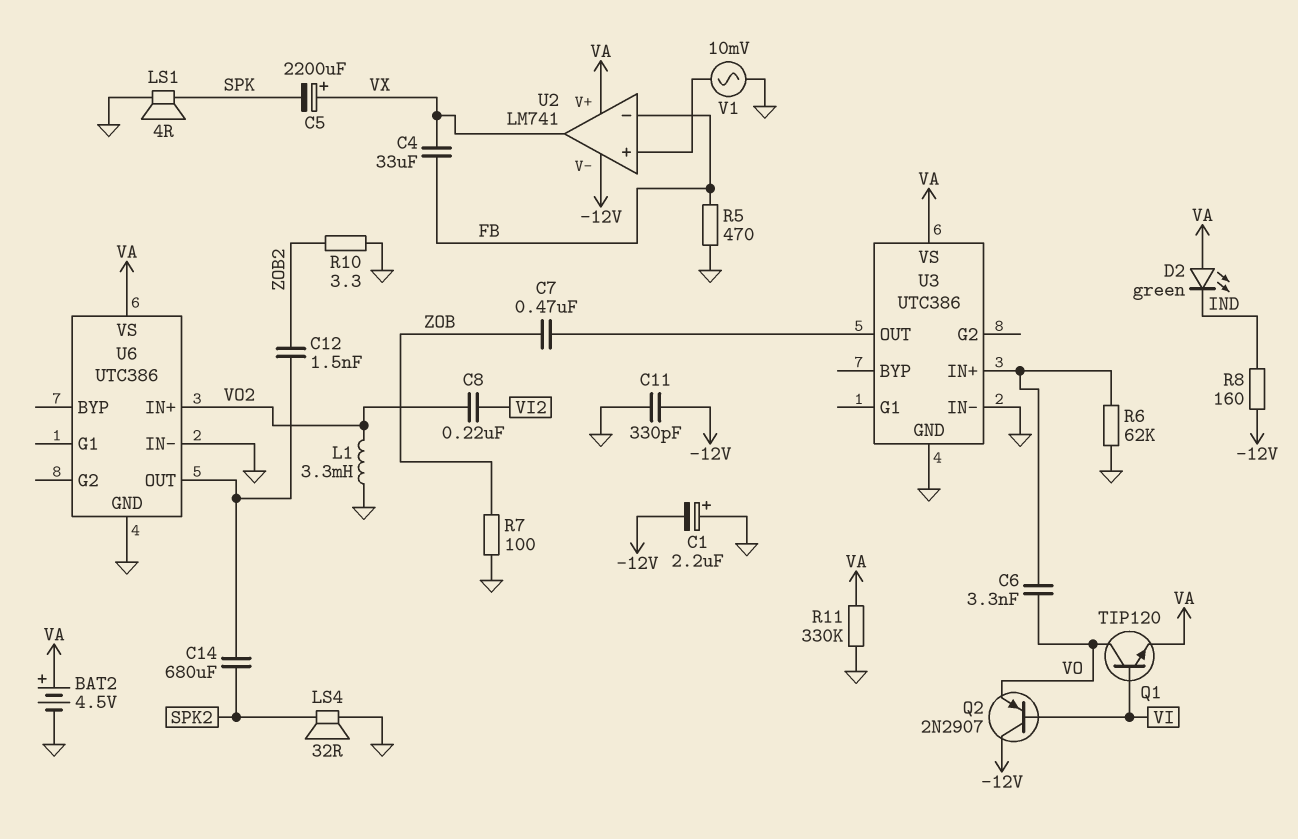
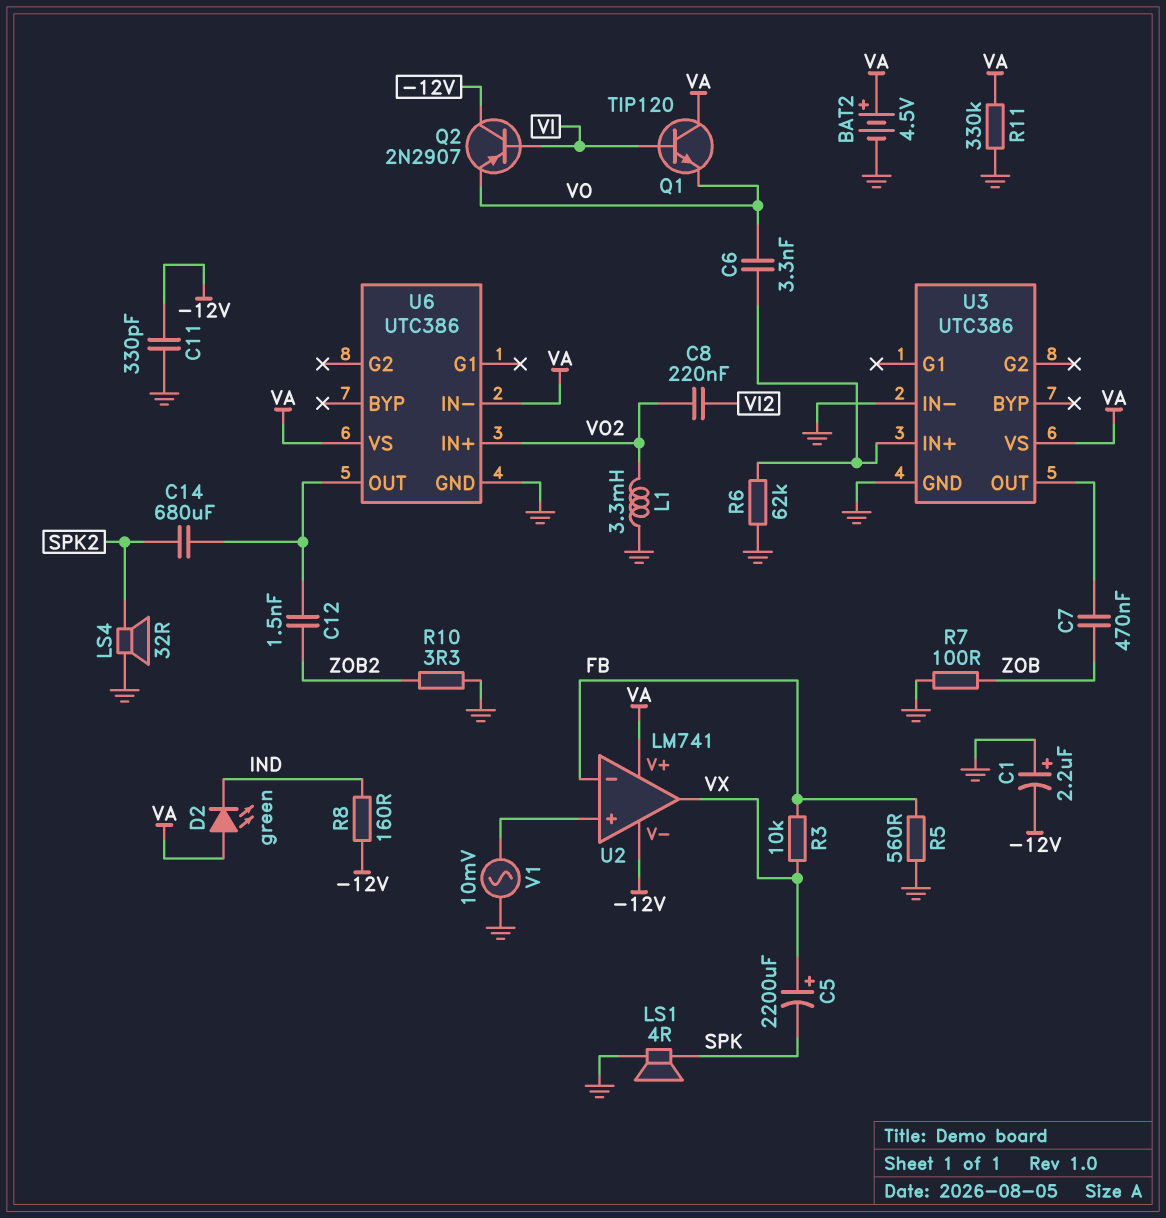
C4: 33uF (FB, VX) -> none
Q1: NPN TIP120 (B VI, C VO, E VA) -> NPN TIP120 (B VI, C VA, E VO)
R3: none -> 10k (FB, VX)
R5: 470 (FB, GND) -> 560 (FB, GND)
U6 pin IN-: GND -> VA

